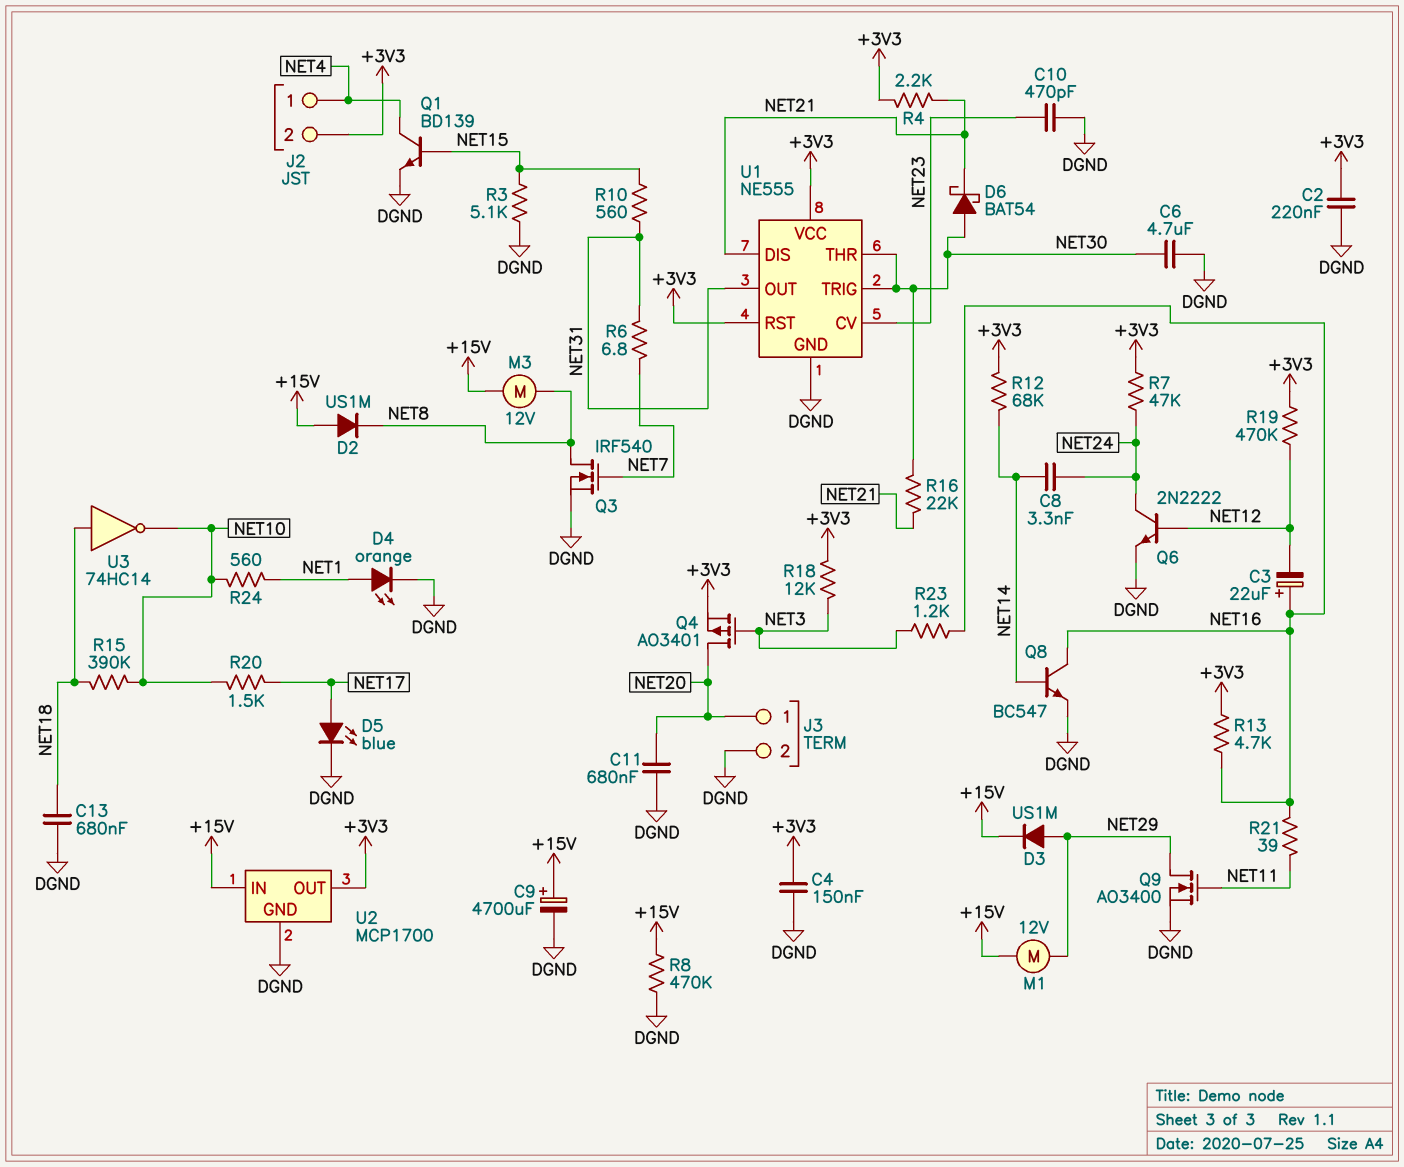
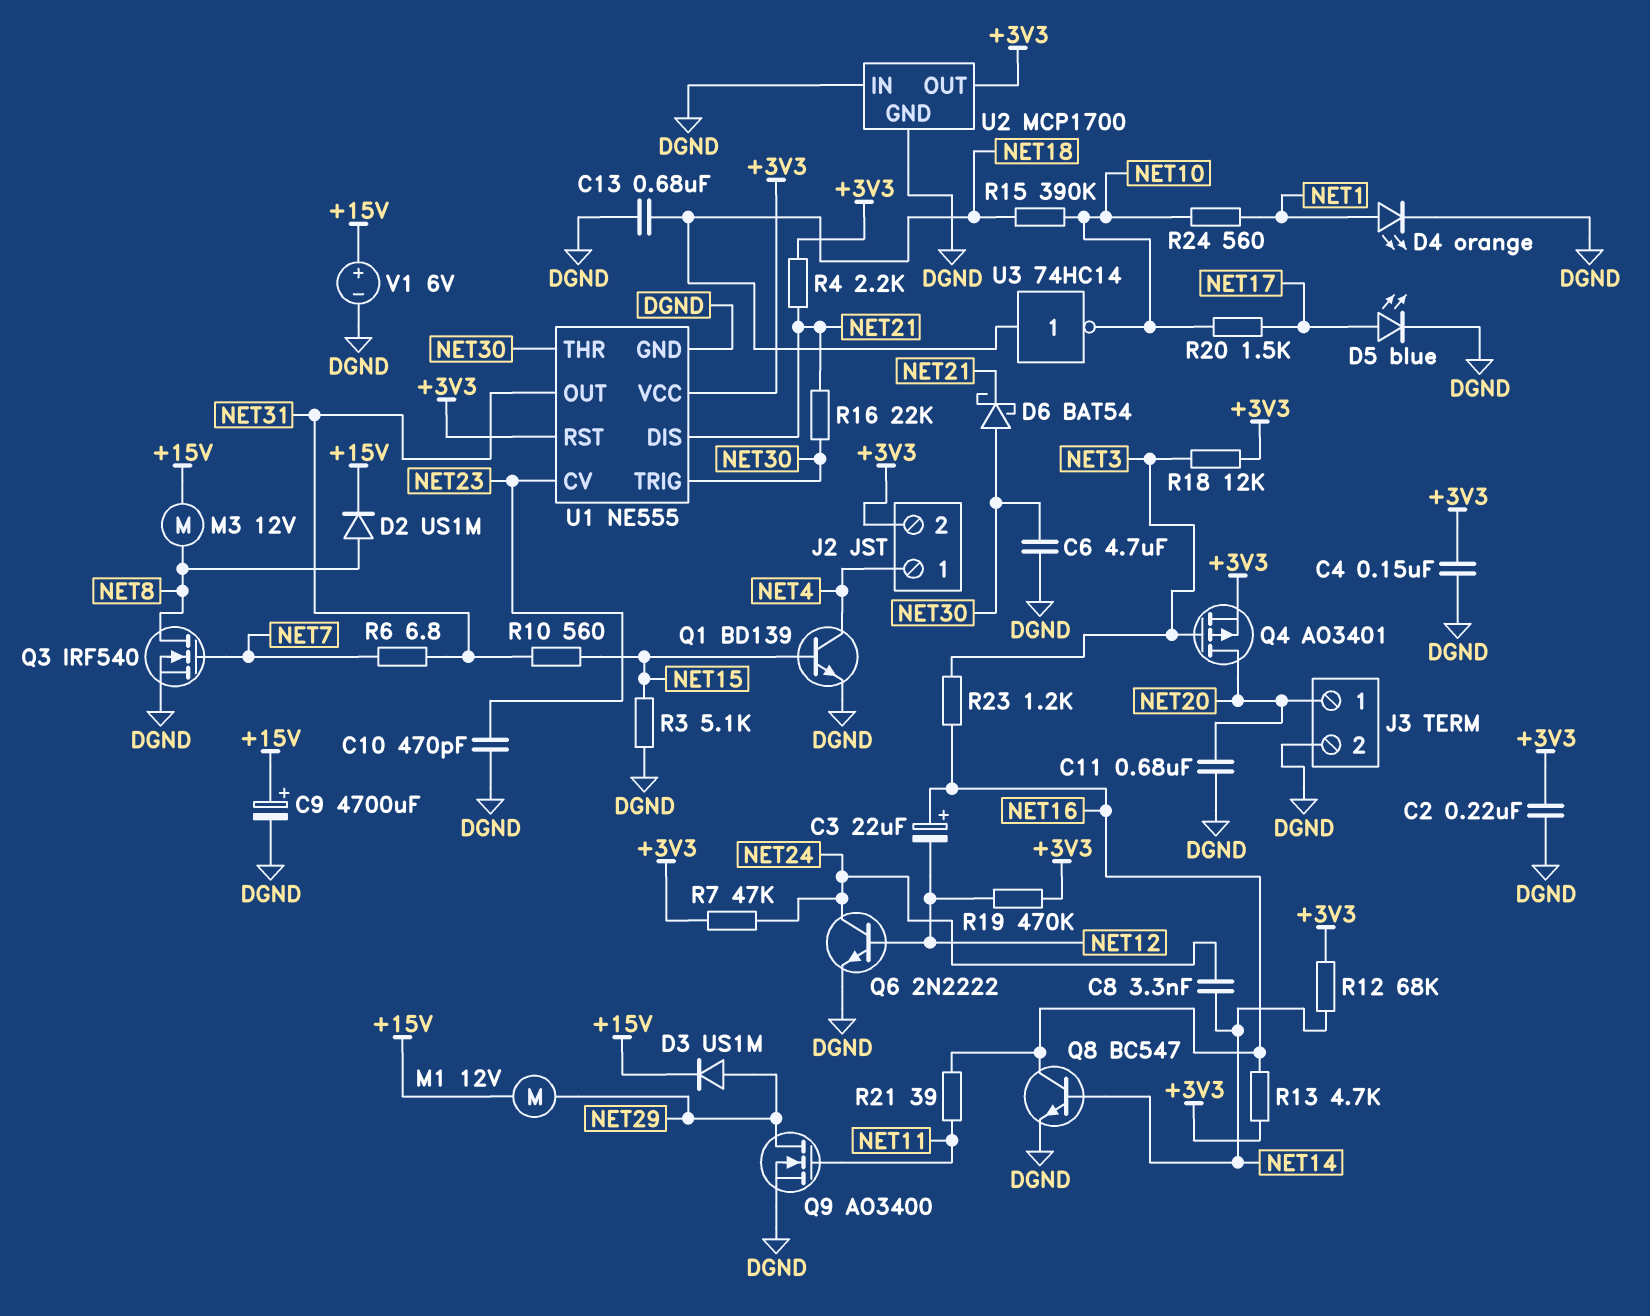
D2: diode US1M (A +15V, K NET8) -> diode US1M (A NET8, K +15V)
R8: 470k (+15V, DGND) -> none
U2 pin IN: +15V -> DGND
V1: none -> 6V (plus +15V, minus DGND)

